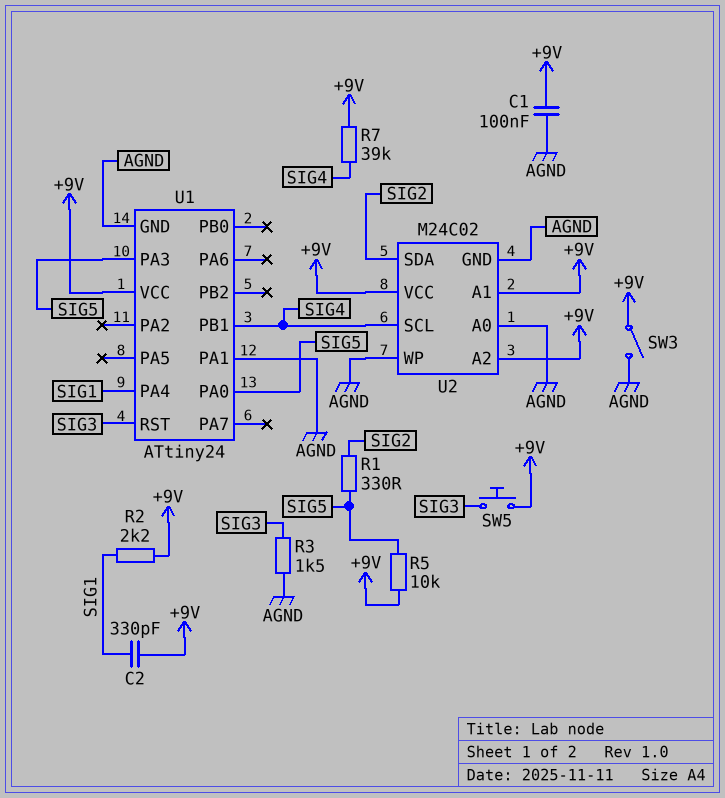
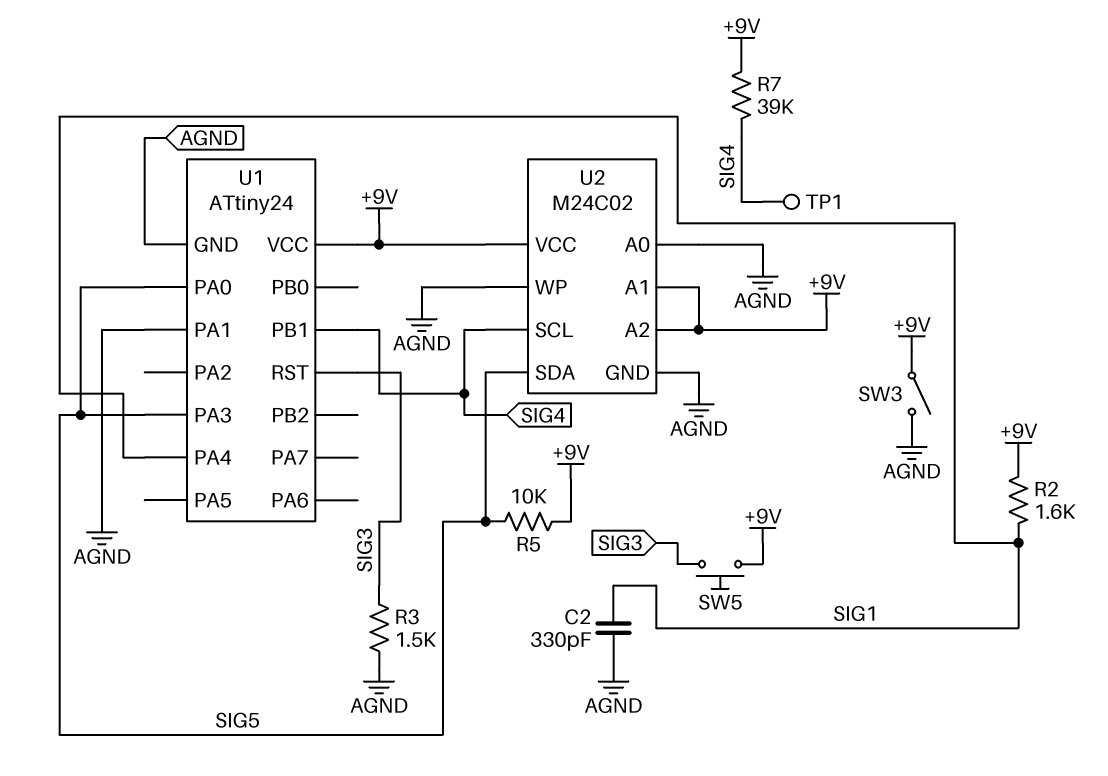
C1: 100nF (+9V, AGND) -> none
C2: 330pF (+9V, SIG1) -> 330pF (AGND, SIG1)
R1: 330 (SIG2, SIG5) -> none
R2: 2.2k (+9V, SIG1) -> 1.6k (+9V, SIG1)
TP1: none -> test point (SIG4)
U2 pin SDA: SIG2 -> SIG5

